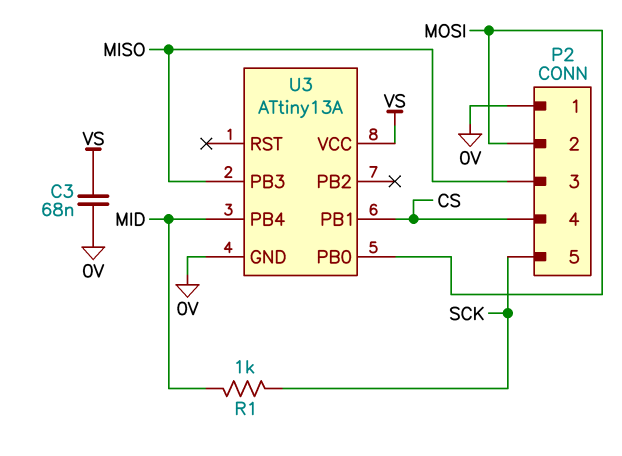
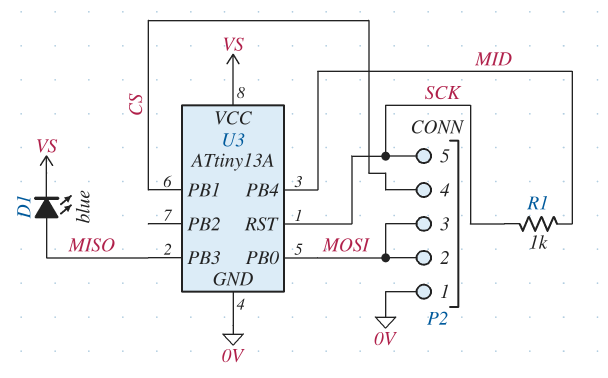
C3: 68nF (0V, VS) -> none
D1: none -> LED blue (A MISO, K VS)
P2 pin 3: MISO -> MOSI
U3 pin RST: none -> SCK

